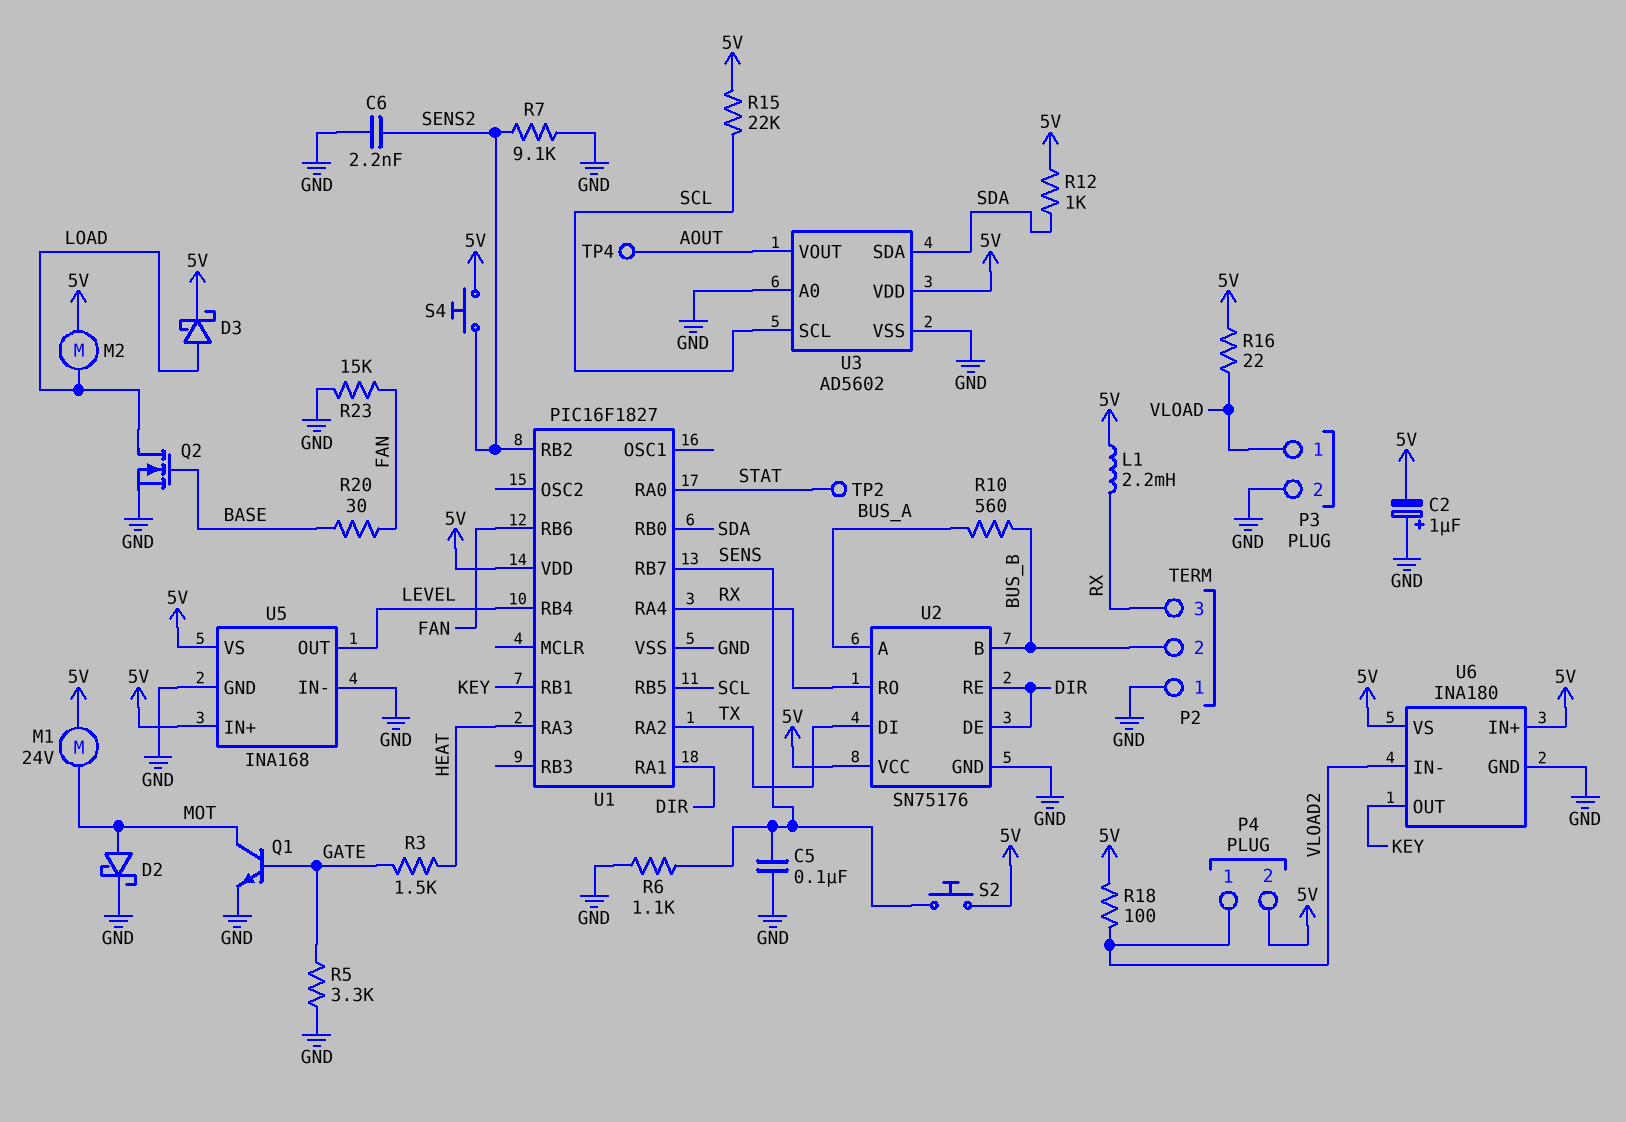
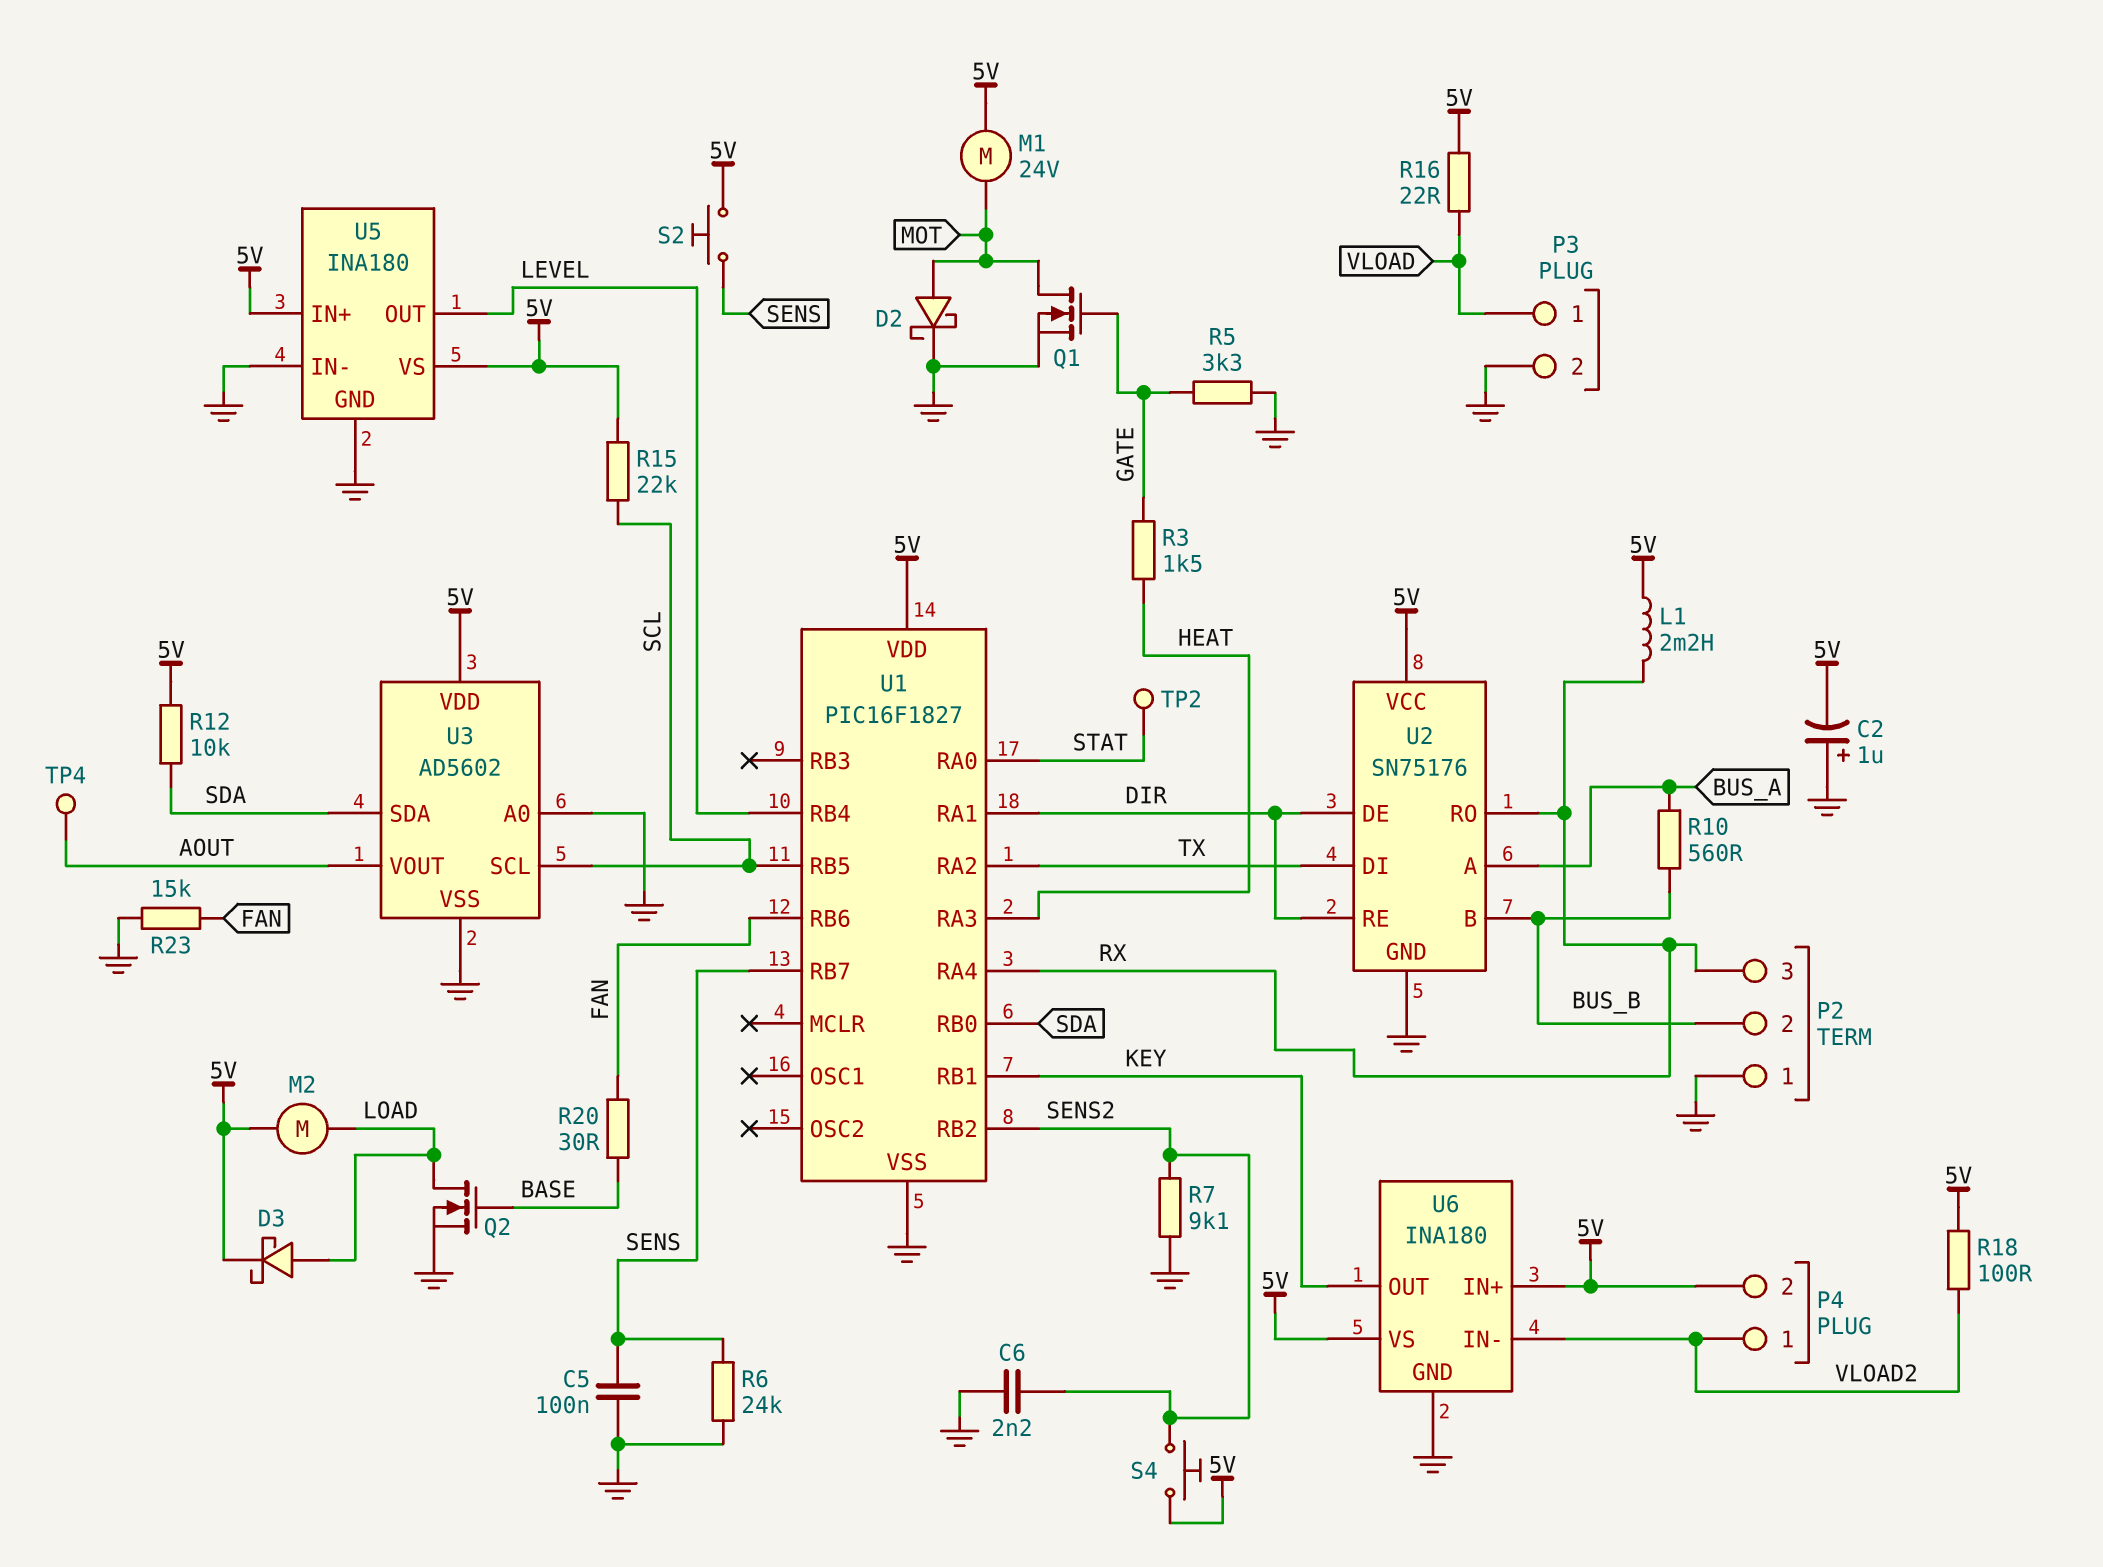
Q1: NPN (B GATE, C MOT, E GND) -> NMOS (G GATE, D MOT, S GND)
R6: 1.1k (GND, SENS) -> 24k (GND, SENS)
R12: 1k (5V, SDA) -> 10k (5V, SDA)
U5: INA168 -> INA180

